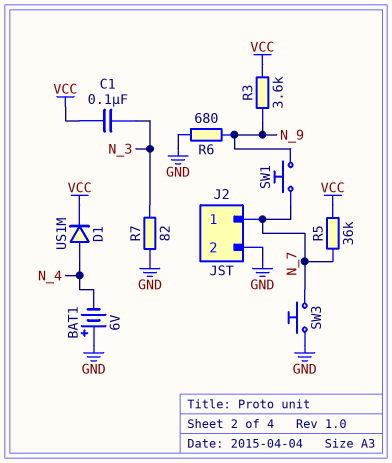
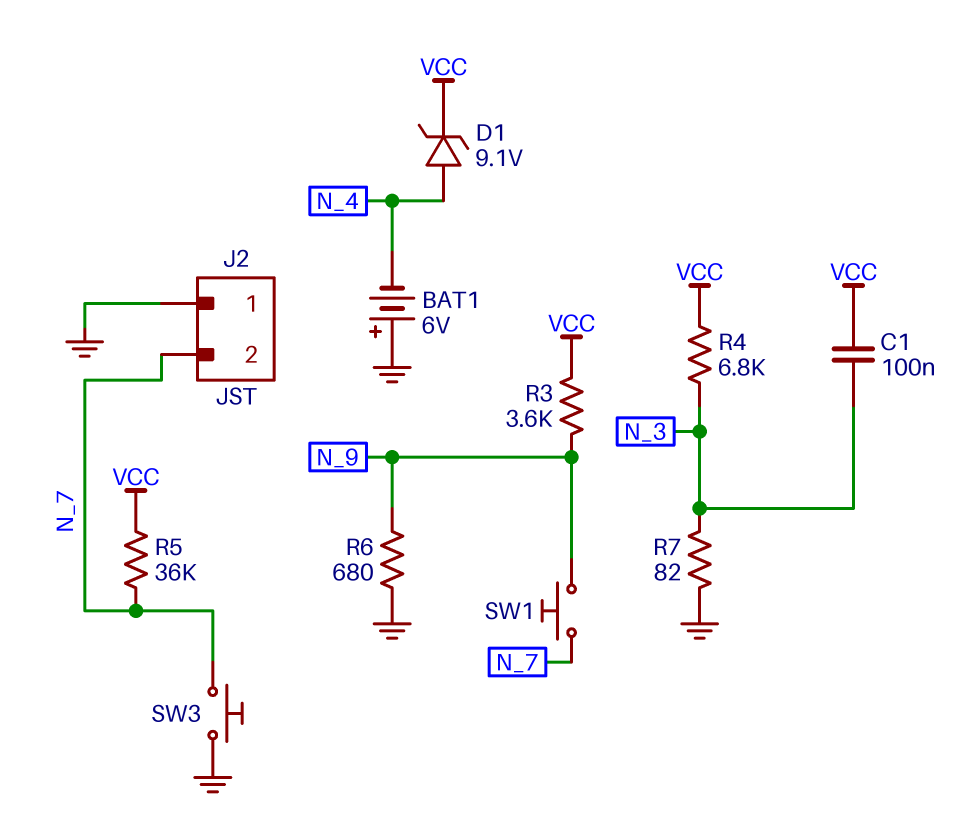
D1: diode US1M (A N_4, K VCC) -> zener 9.1V (A N_4, K VCC)
J2 pin 1: N_7 -> GND
J2 pin 2: GND -> N_7
R4: none -> 6.8k (N_3, VCC)

